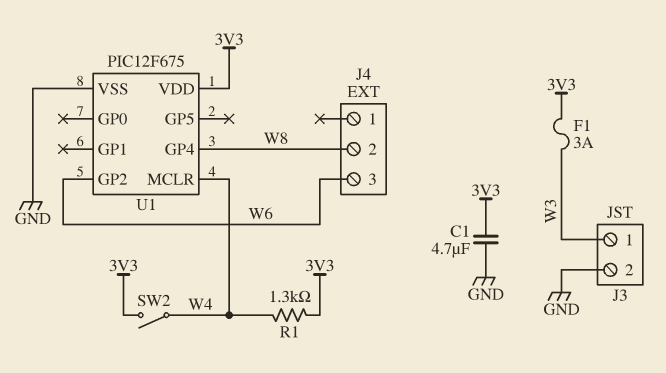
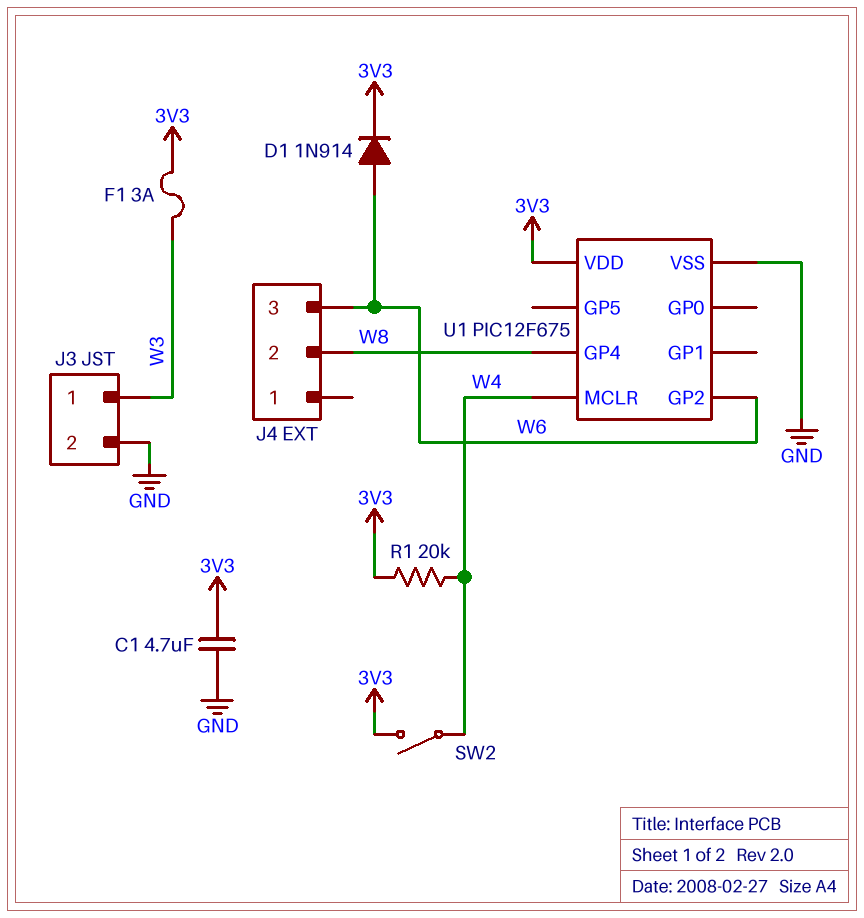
D1: none -> diode 1N914 (A W6, K 3V3)
R1: 1.3k (3V3, W4) -> 20k (3V3, W4)

